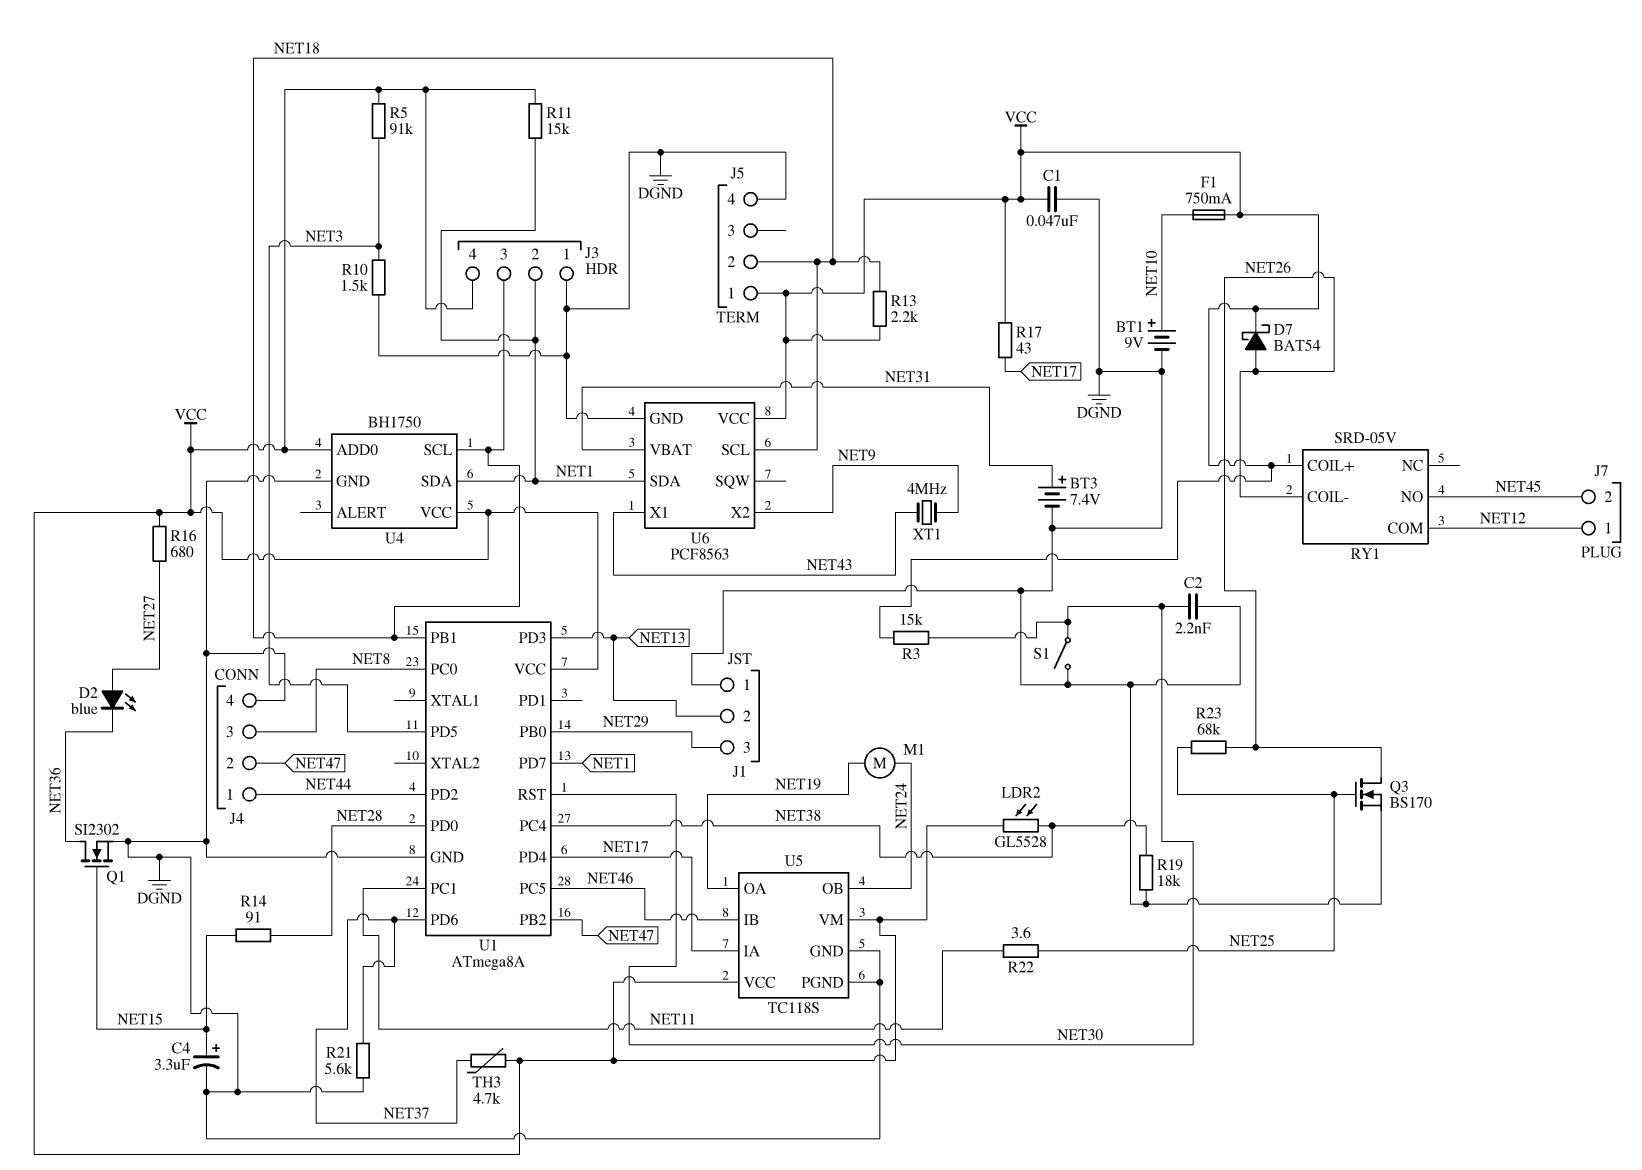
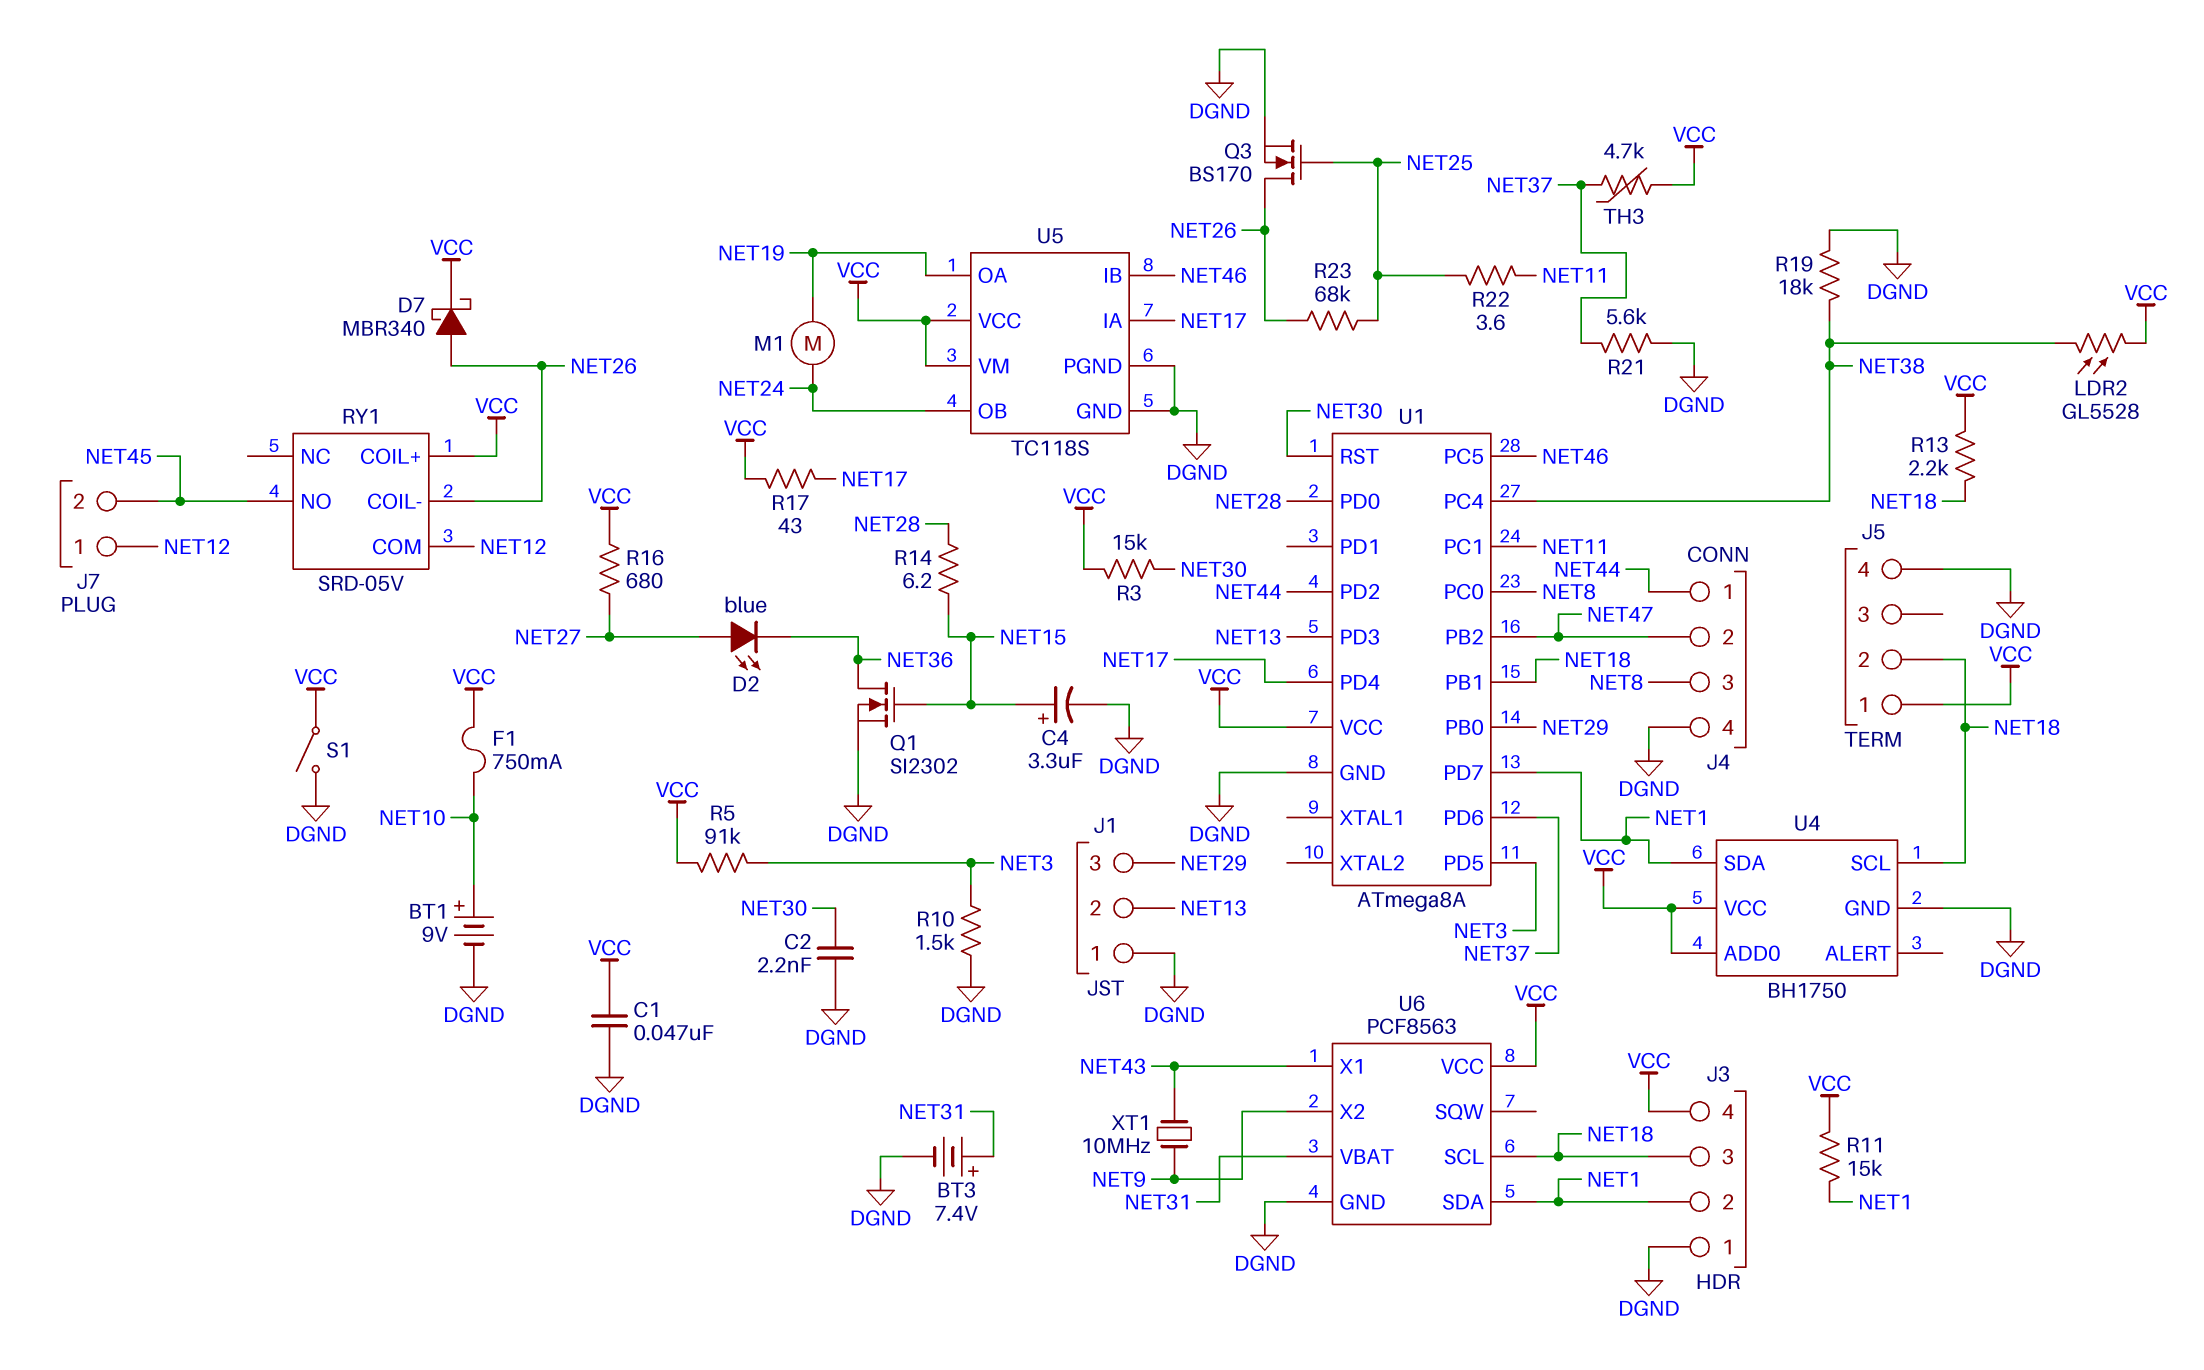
D7: schottky BAT54 (A NET26, K VCC) -> schottky MBR340 (A NET26, K VCC)
R14: 91 (NET15, NET28) -> 6.2 (NET15, NET28)
S1: switch (DGND, NET30) -> switch (DGND, VCC)
XT1: 4MHz (NET9, NET43) -> 10MHz (NET9, NET43)

